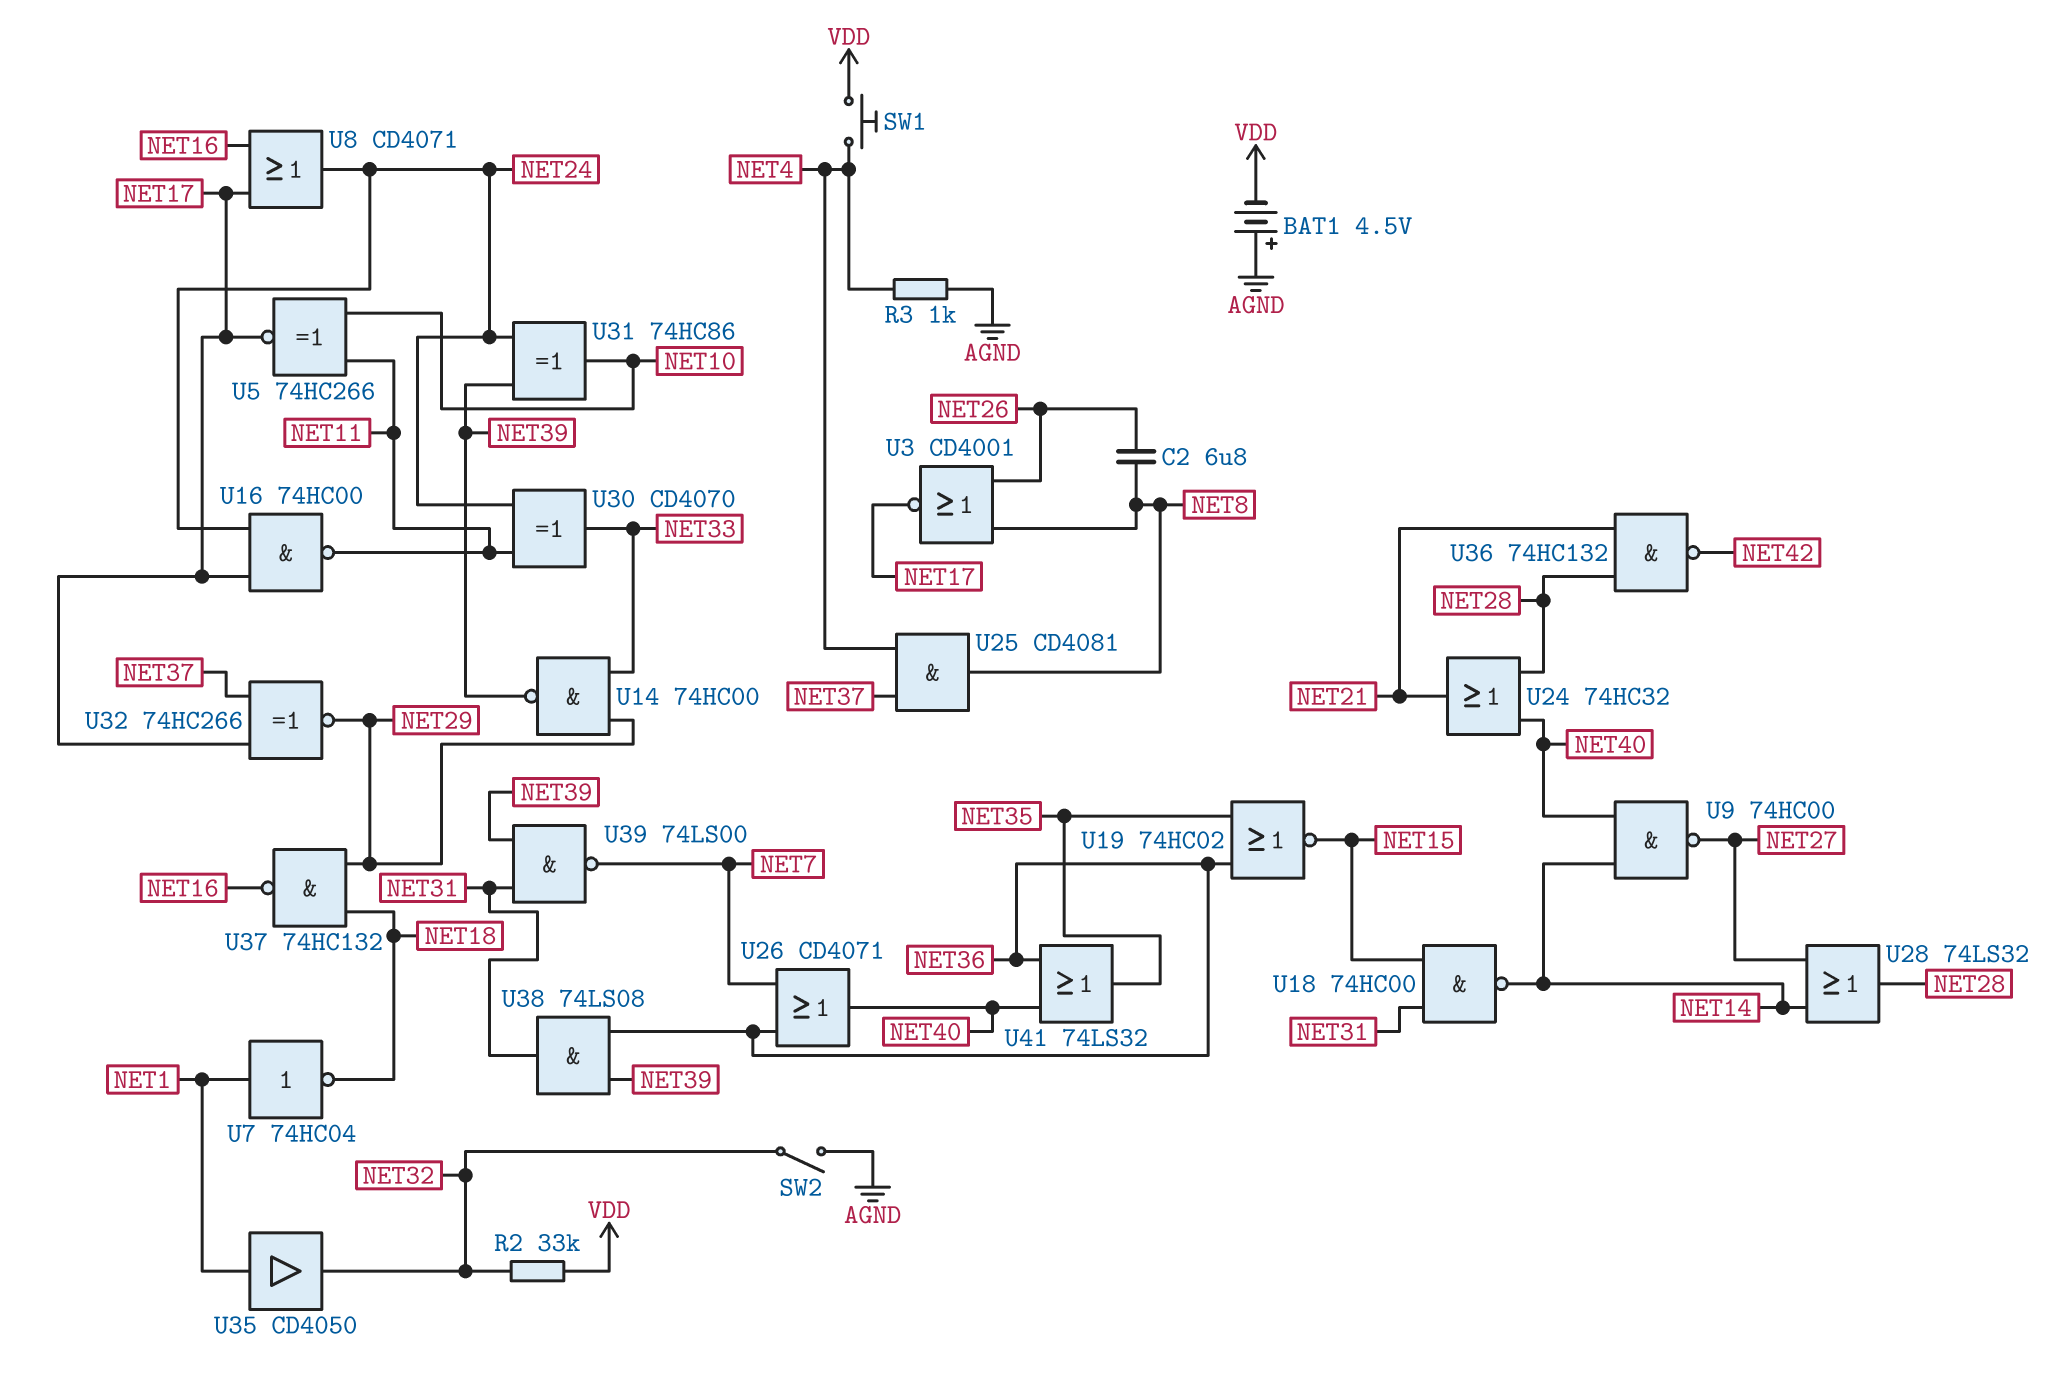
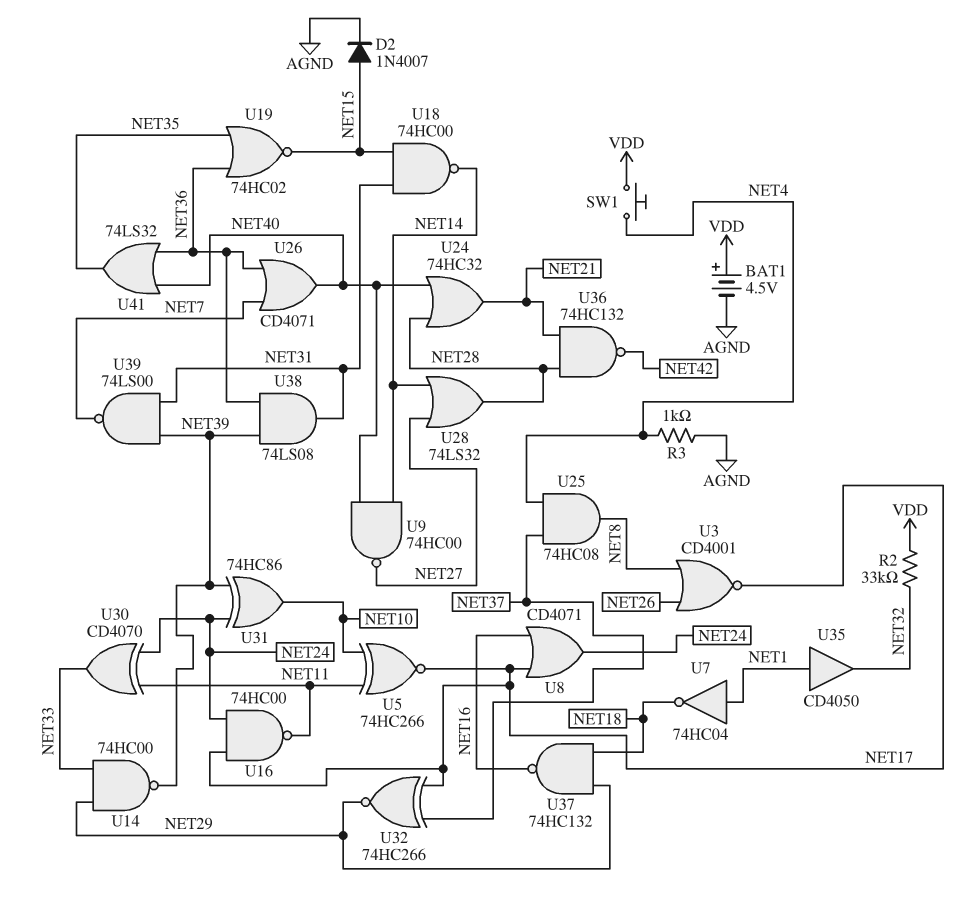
BAT1: 4.5V (plus AGND, minus VDD) -> 4.5V (plus VDD, minus AGND)
C2: 6.8uF (NET8, NET26) -> none
D2: none -> diode 1N4007 (A NET15, K AGND)
SW2: switch (AGND, NET32) -> none
U25: AND CD4081 (in NET4, in NET37, out NET8) -> AND 74HC08 (in NET4, in NET37, out NET8)

